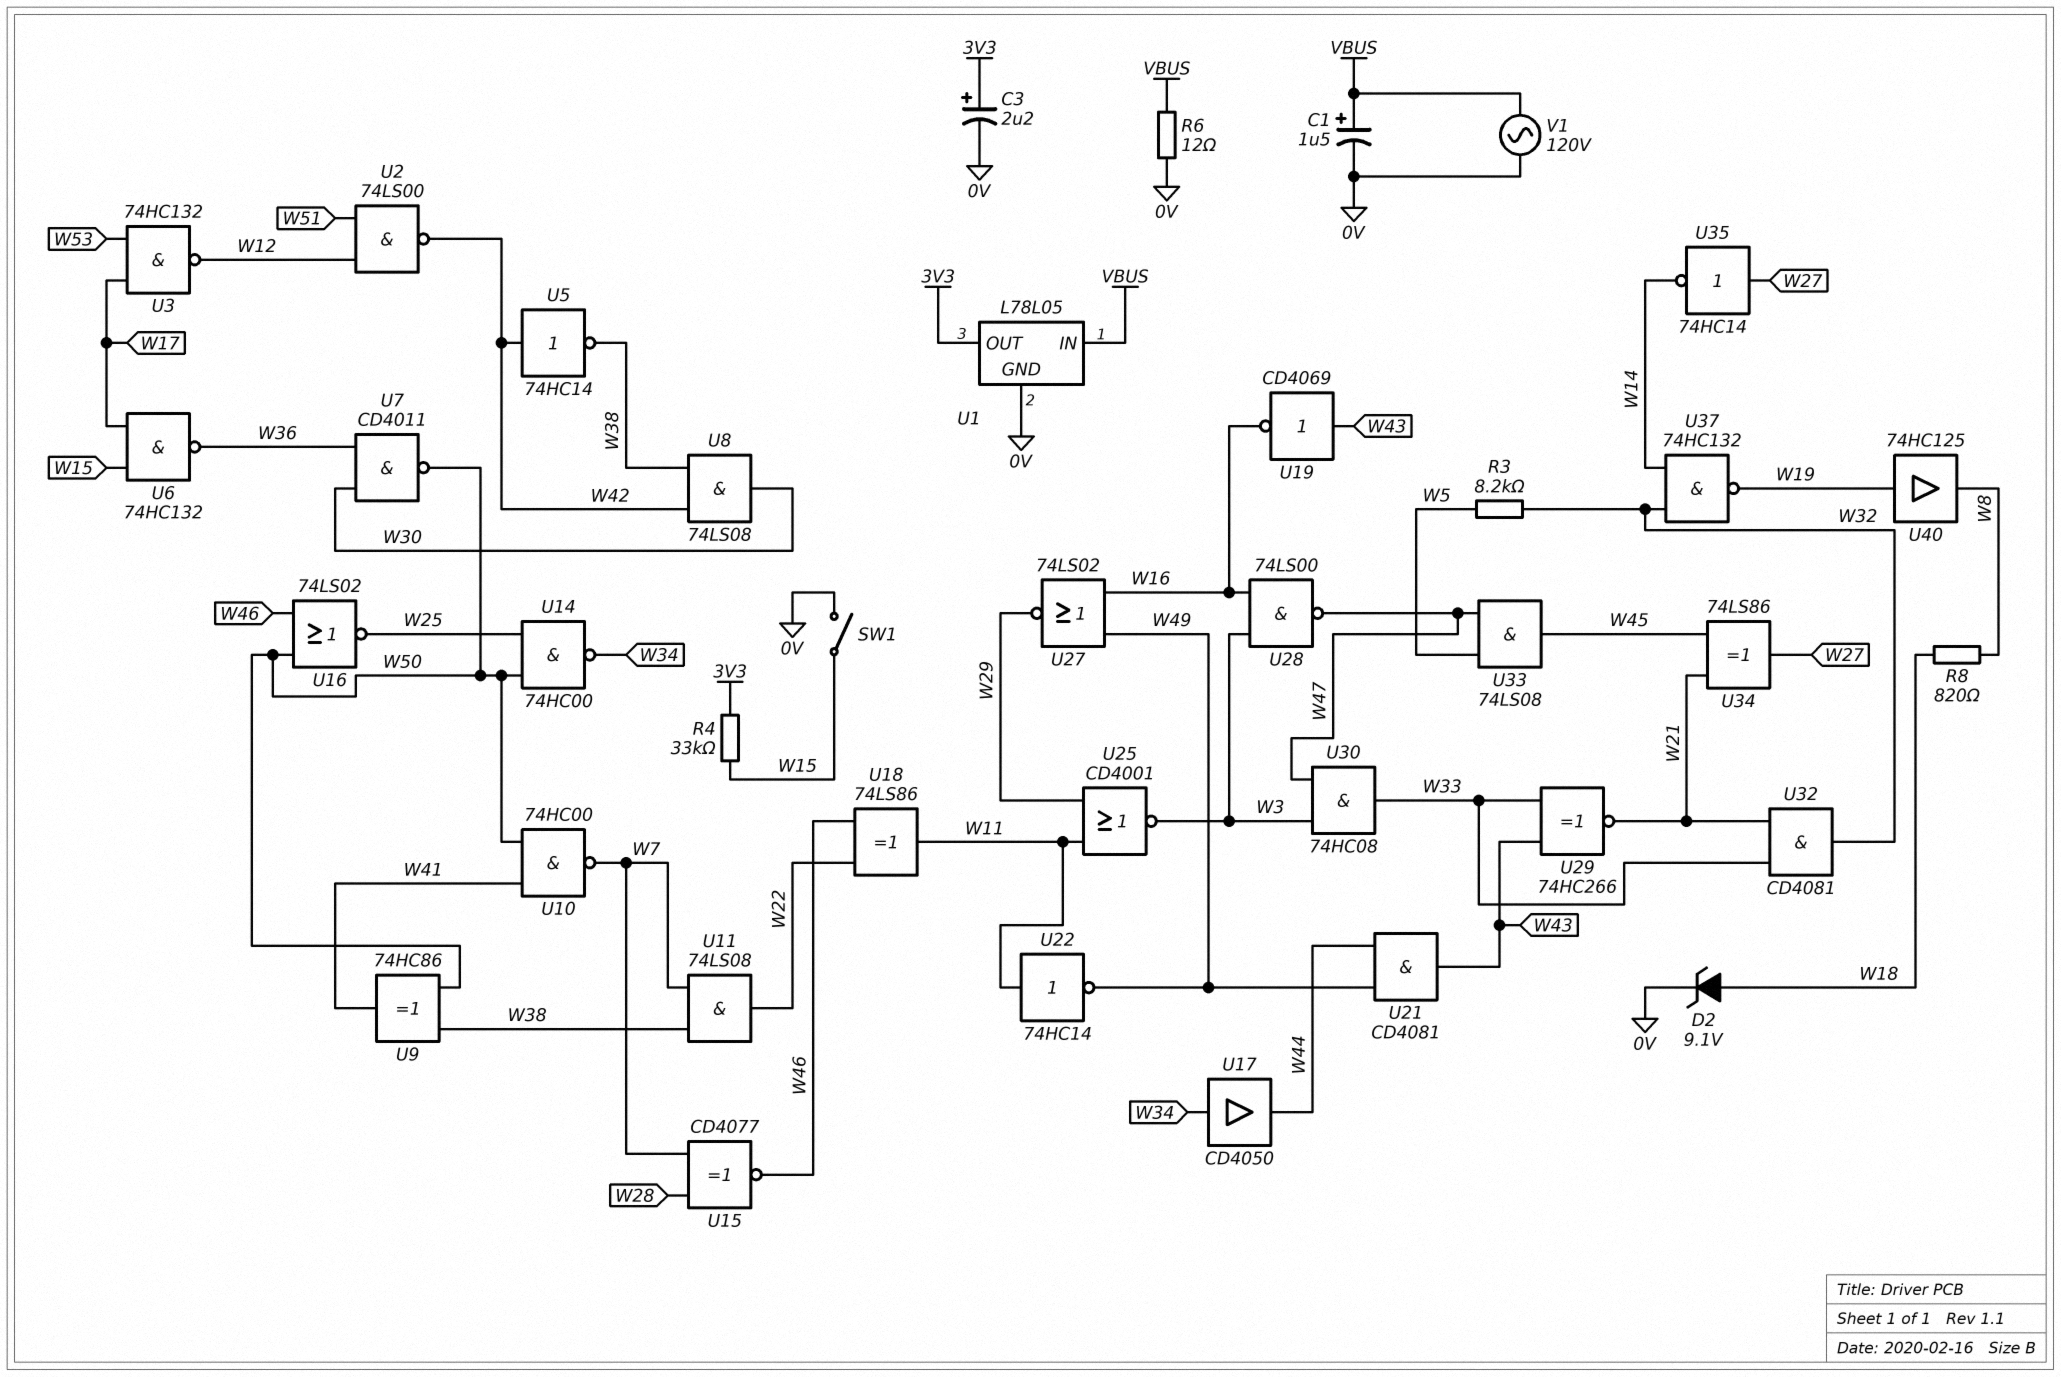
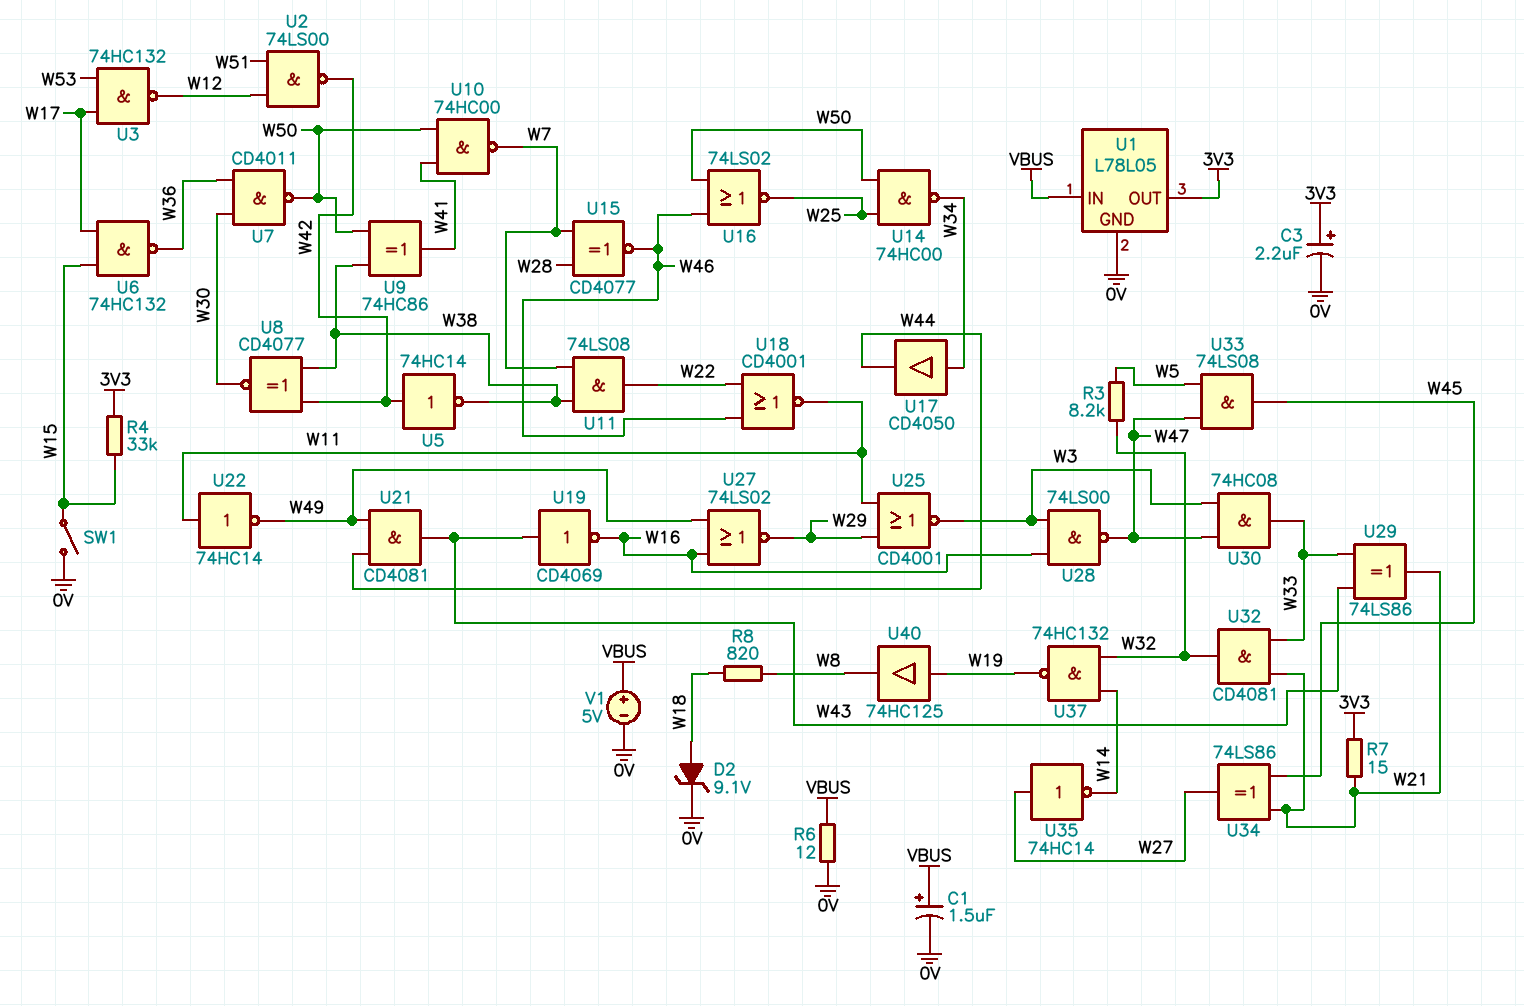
R7: none -> 15 (3V3, W21)
U8: AND 74LS08 (in W38, in W42, out W30) -> XNOR CD4077 (in W38, in W42, out W30)
U18: XOR 74LS86 (in W22, in W46, out W11) -> NOR CD4001 (in W22, in W46, out W11)
U29: XNOR 74HC266 (in W33, in W43, out W21) -> XOR 74LS86 (in W33, in W43, out W21)
V1: AC 120V (0V, VBUS) -> 5V (plus VBUS, minus 0V)

